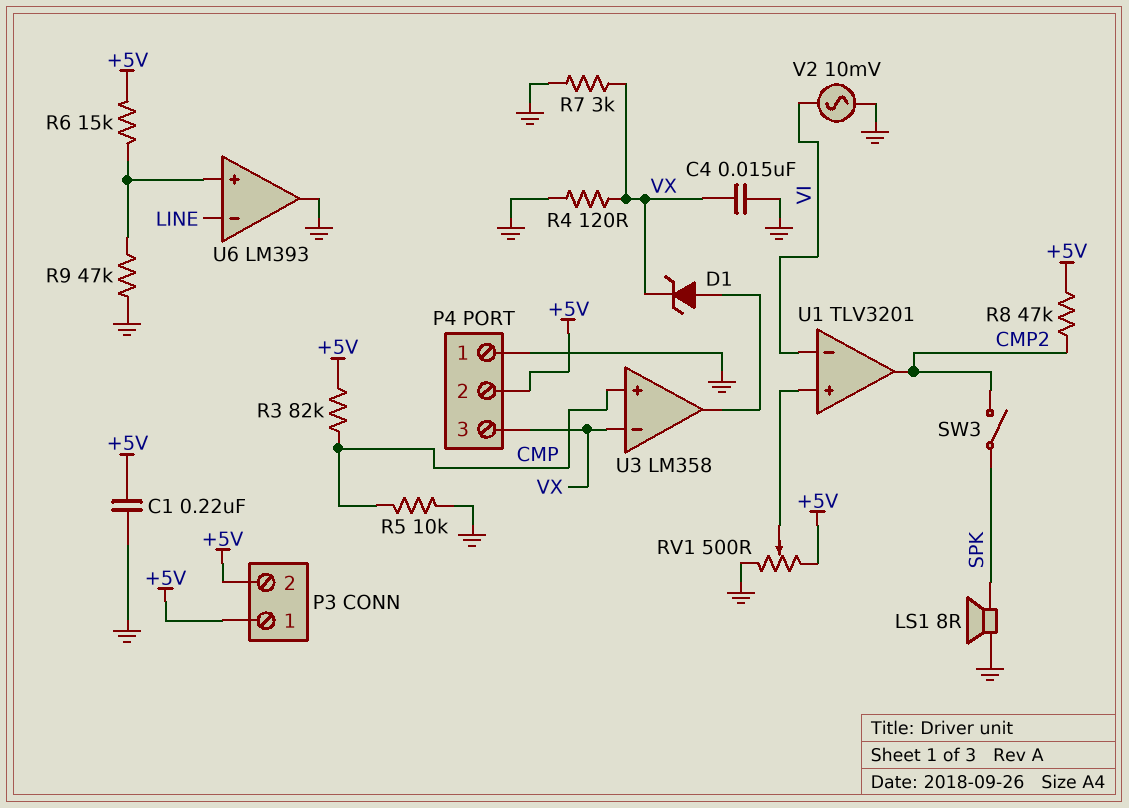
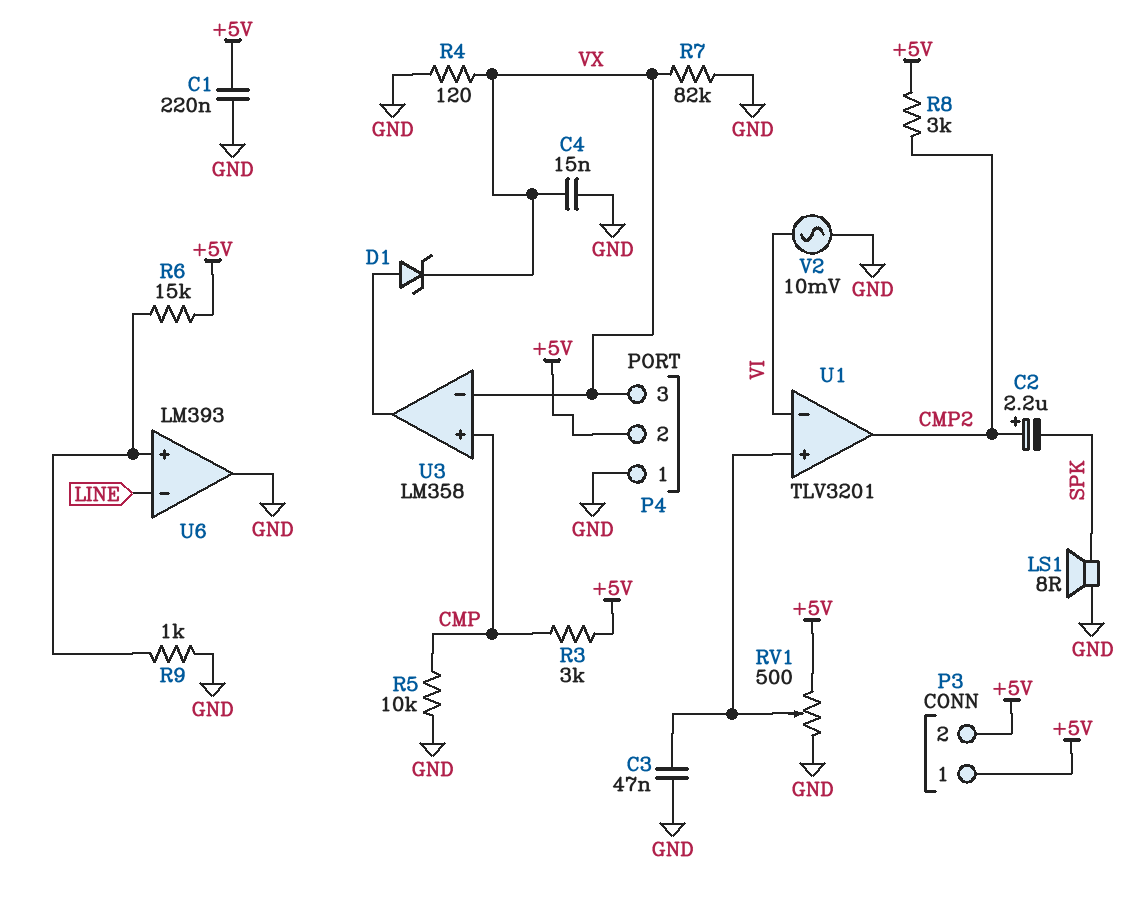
C2: none -> 2.2uF (plus CMP2, minus SPK)
C3: none -> 47nF (GND, U1/in+)
R3: 82k (+5V, CMP) -> 3k (+5V, CMP)
R7: 3k (GND, VX) -> 82k (GND, VX)
R8: 47k (+5V, CMP2) -> 3k (+5V, CMP2)
R9: 47k (GND, U6/in+) -> 1k (GND, U6/in+)
SW3: switch (CMP2, SPK) -> none

